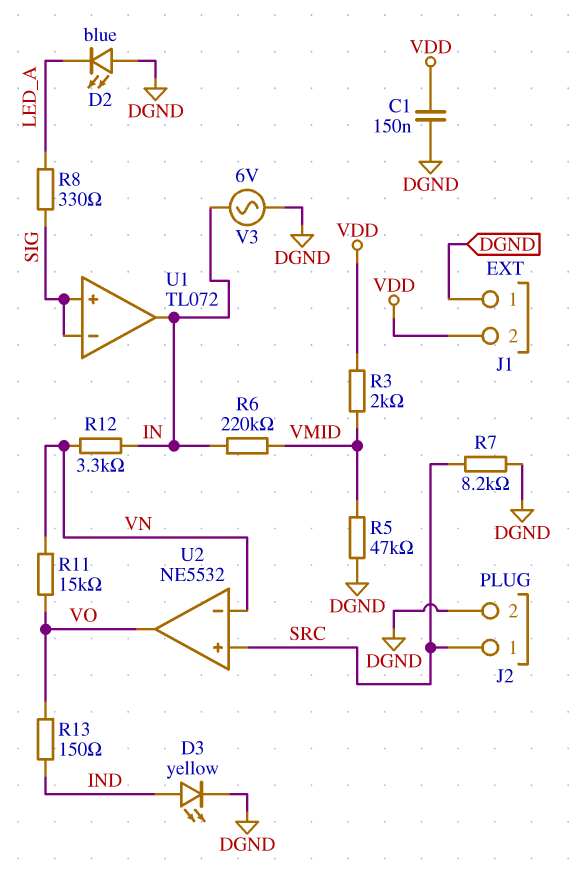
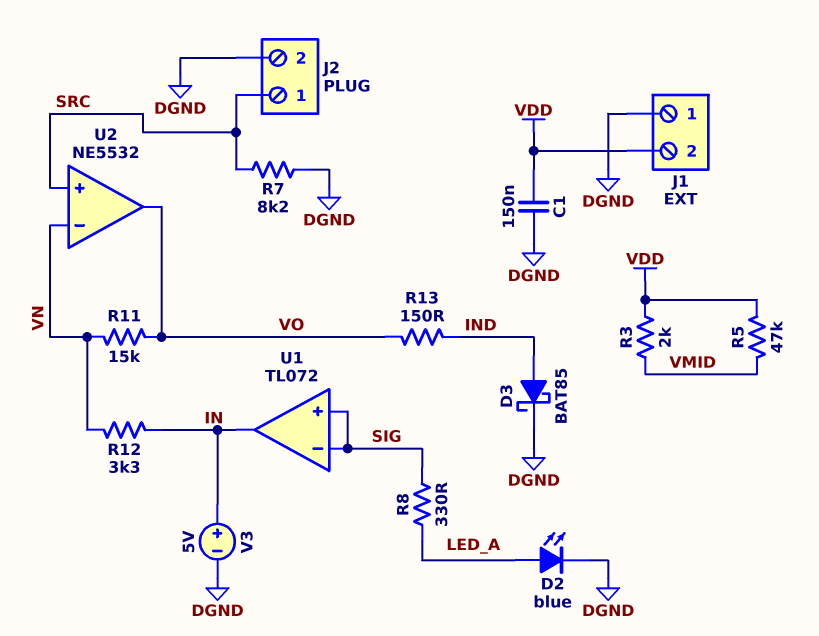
D2: LED blue (A DGND, K LED_A) -> LED blue (A LED_A, K DGND)
D3: LED yellow (A IND, K DGND) -> schottky BAT85 (A IND, K DGND)
R5: 47k (DGND, VMID) -> 47k (VDD, VMID)
R6: 220k (IN, VMID) -> none
V3: AC 6V (DGND, IN) -> 5V (plus IN, minus DGND)

